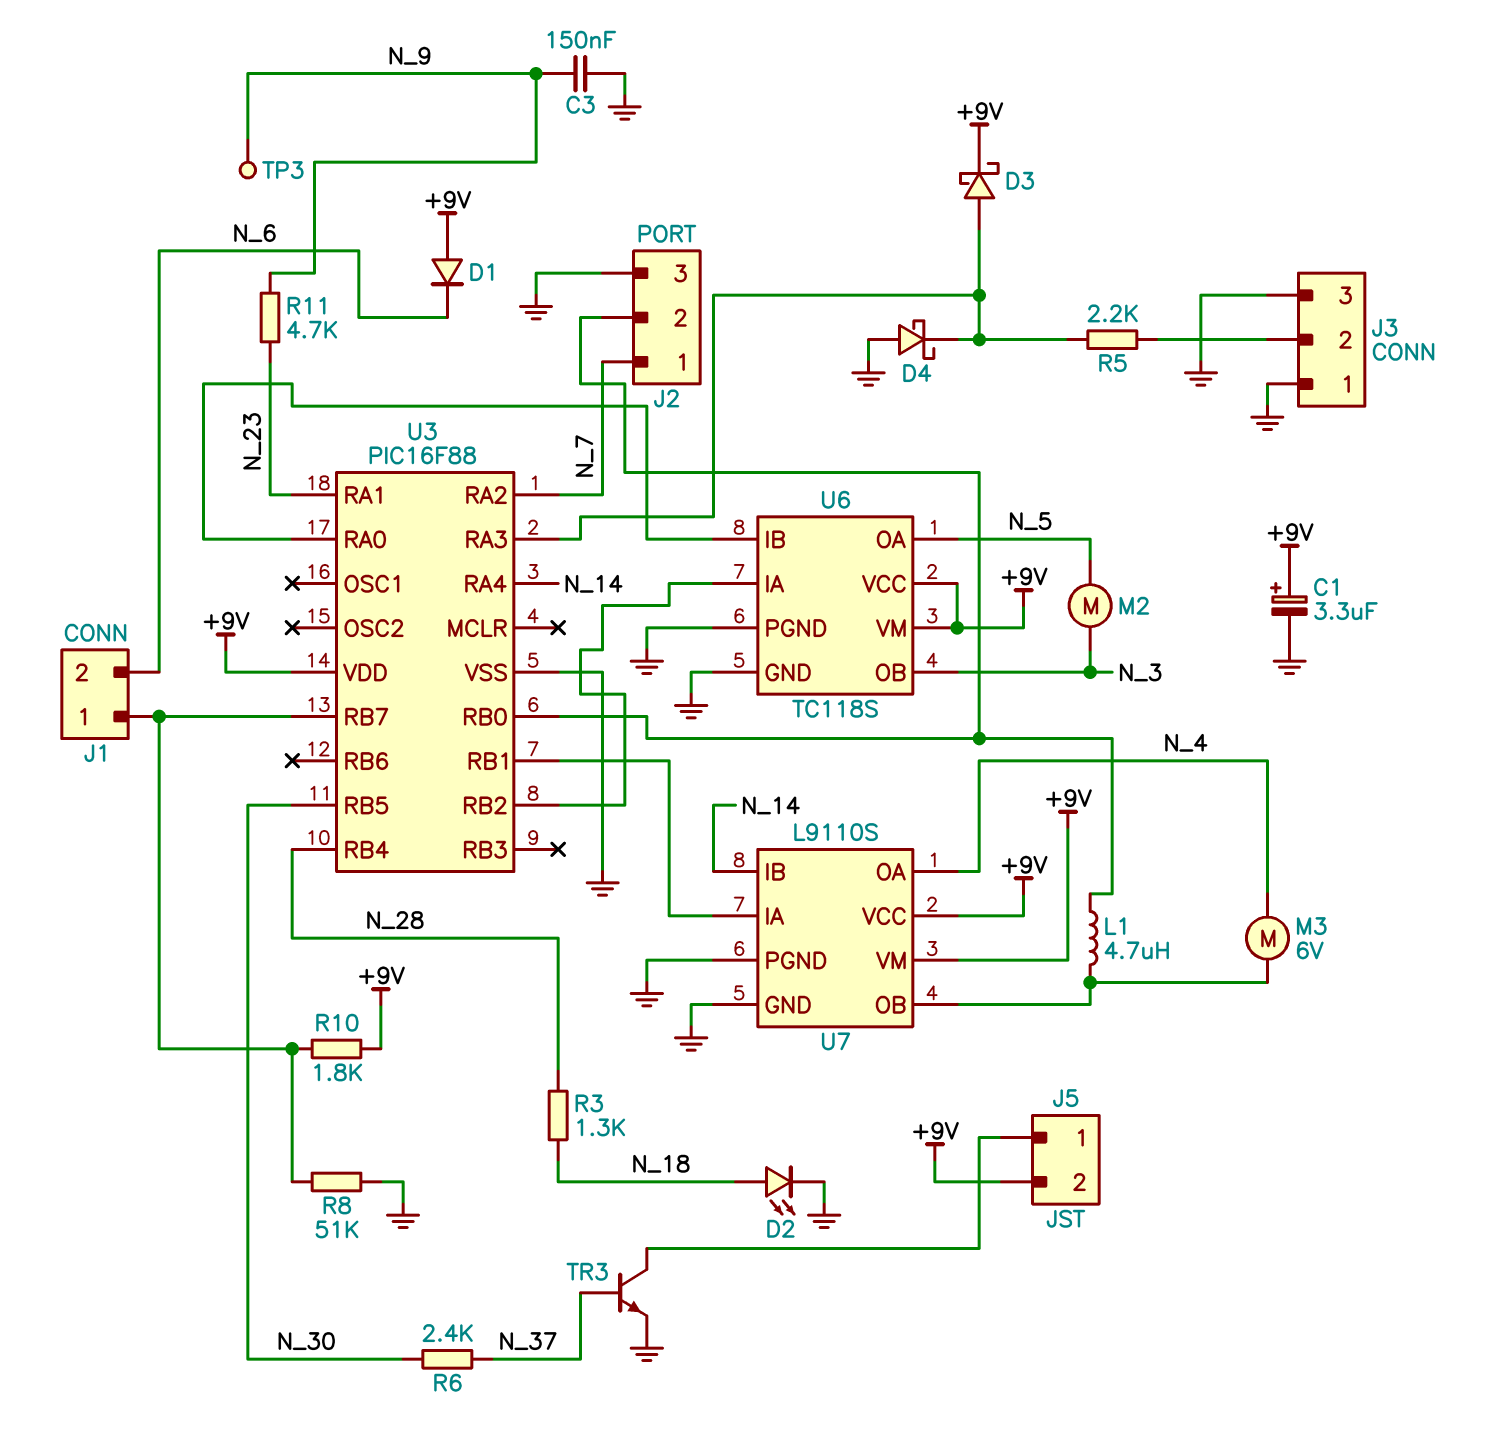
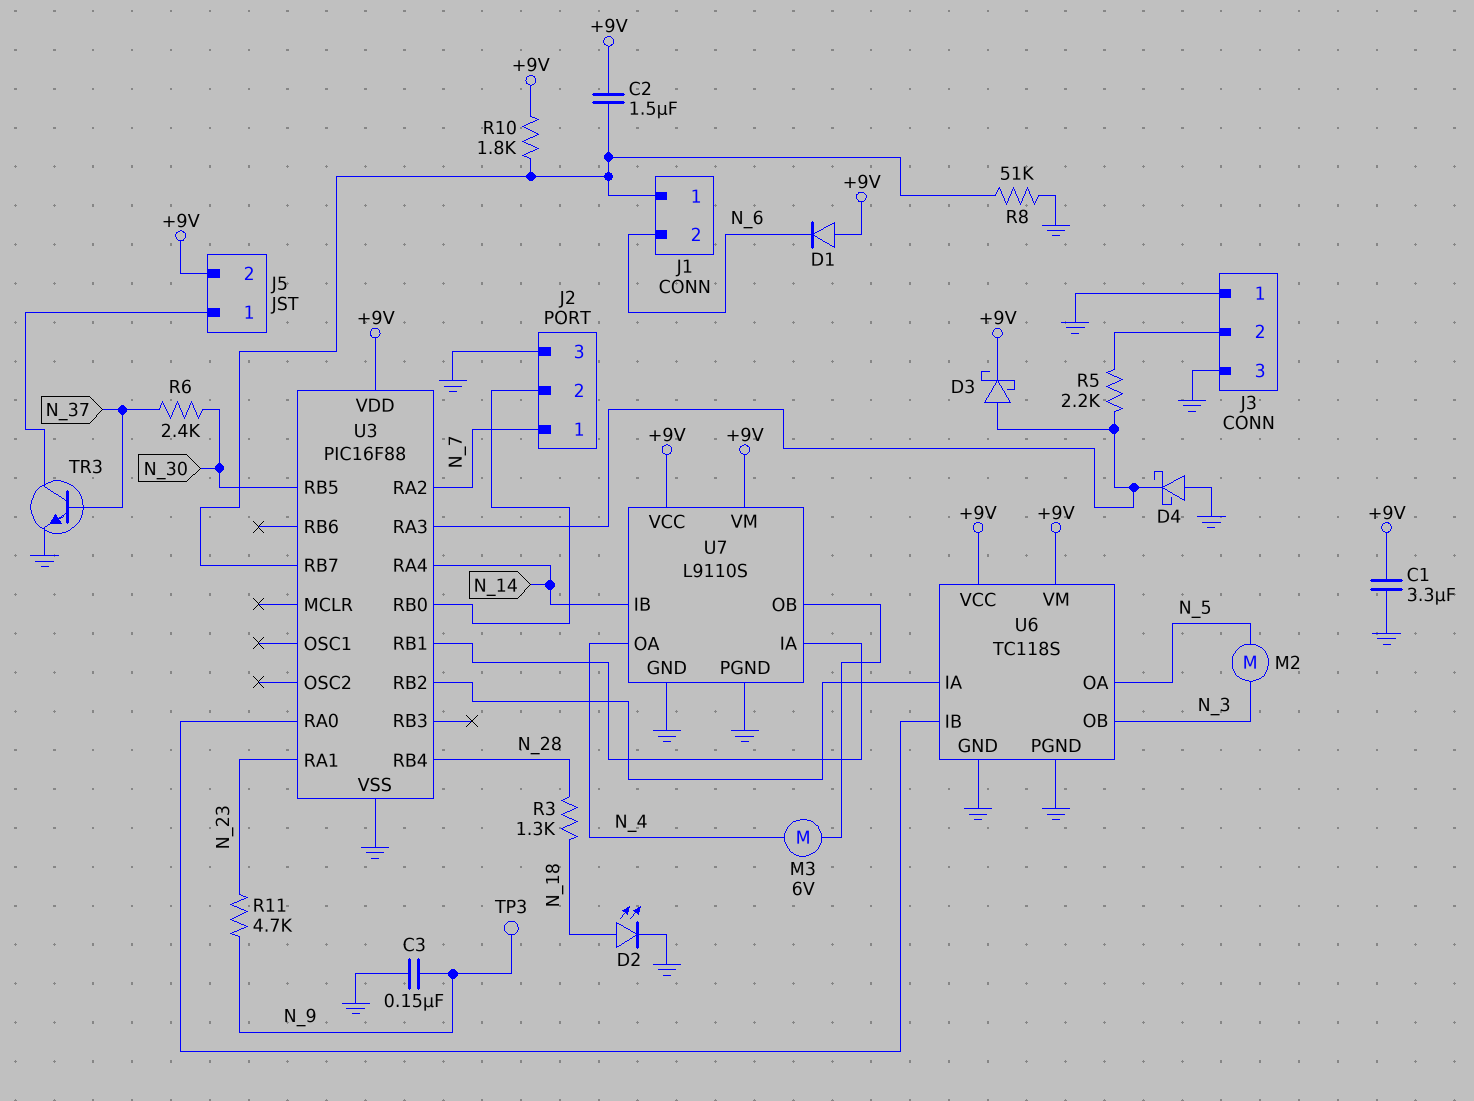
C1: 3.3uF (plus +9V, minus GND) -> 3.3uF (+9V, GND)
C2: none -> 1.5uF (+9V, J1/1)
L1: 4.7uH (J2/2, U7/OB) -> none

